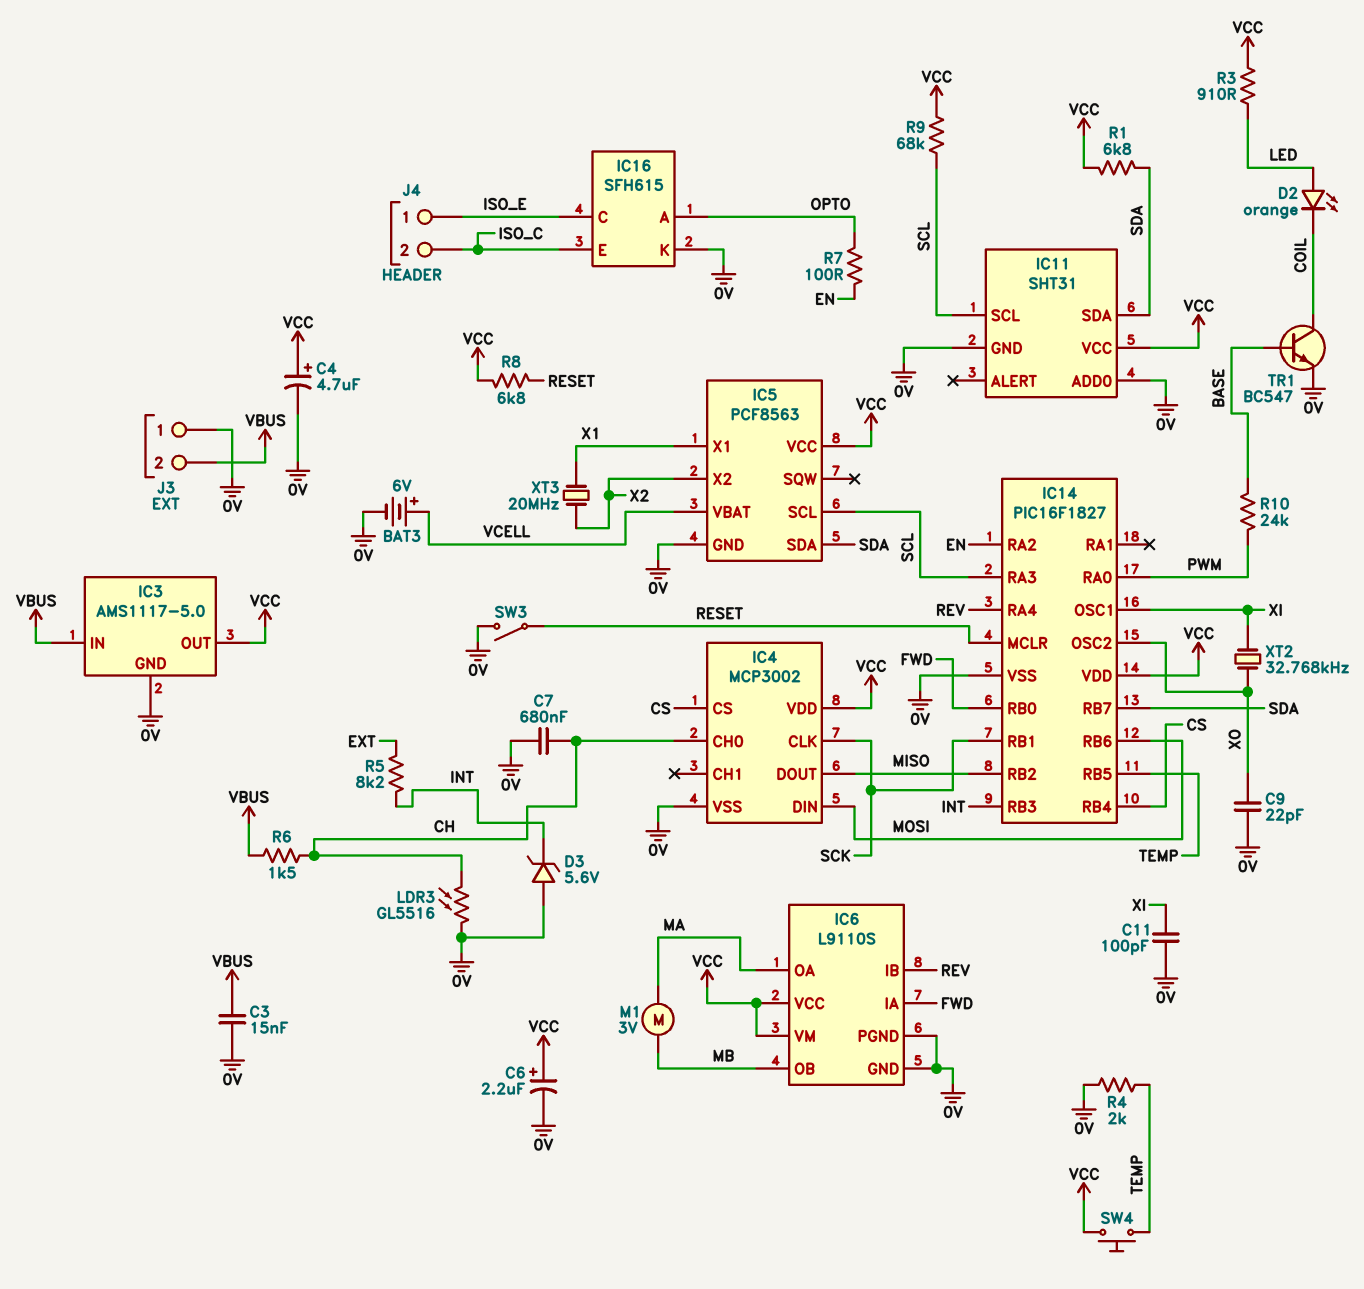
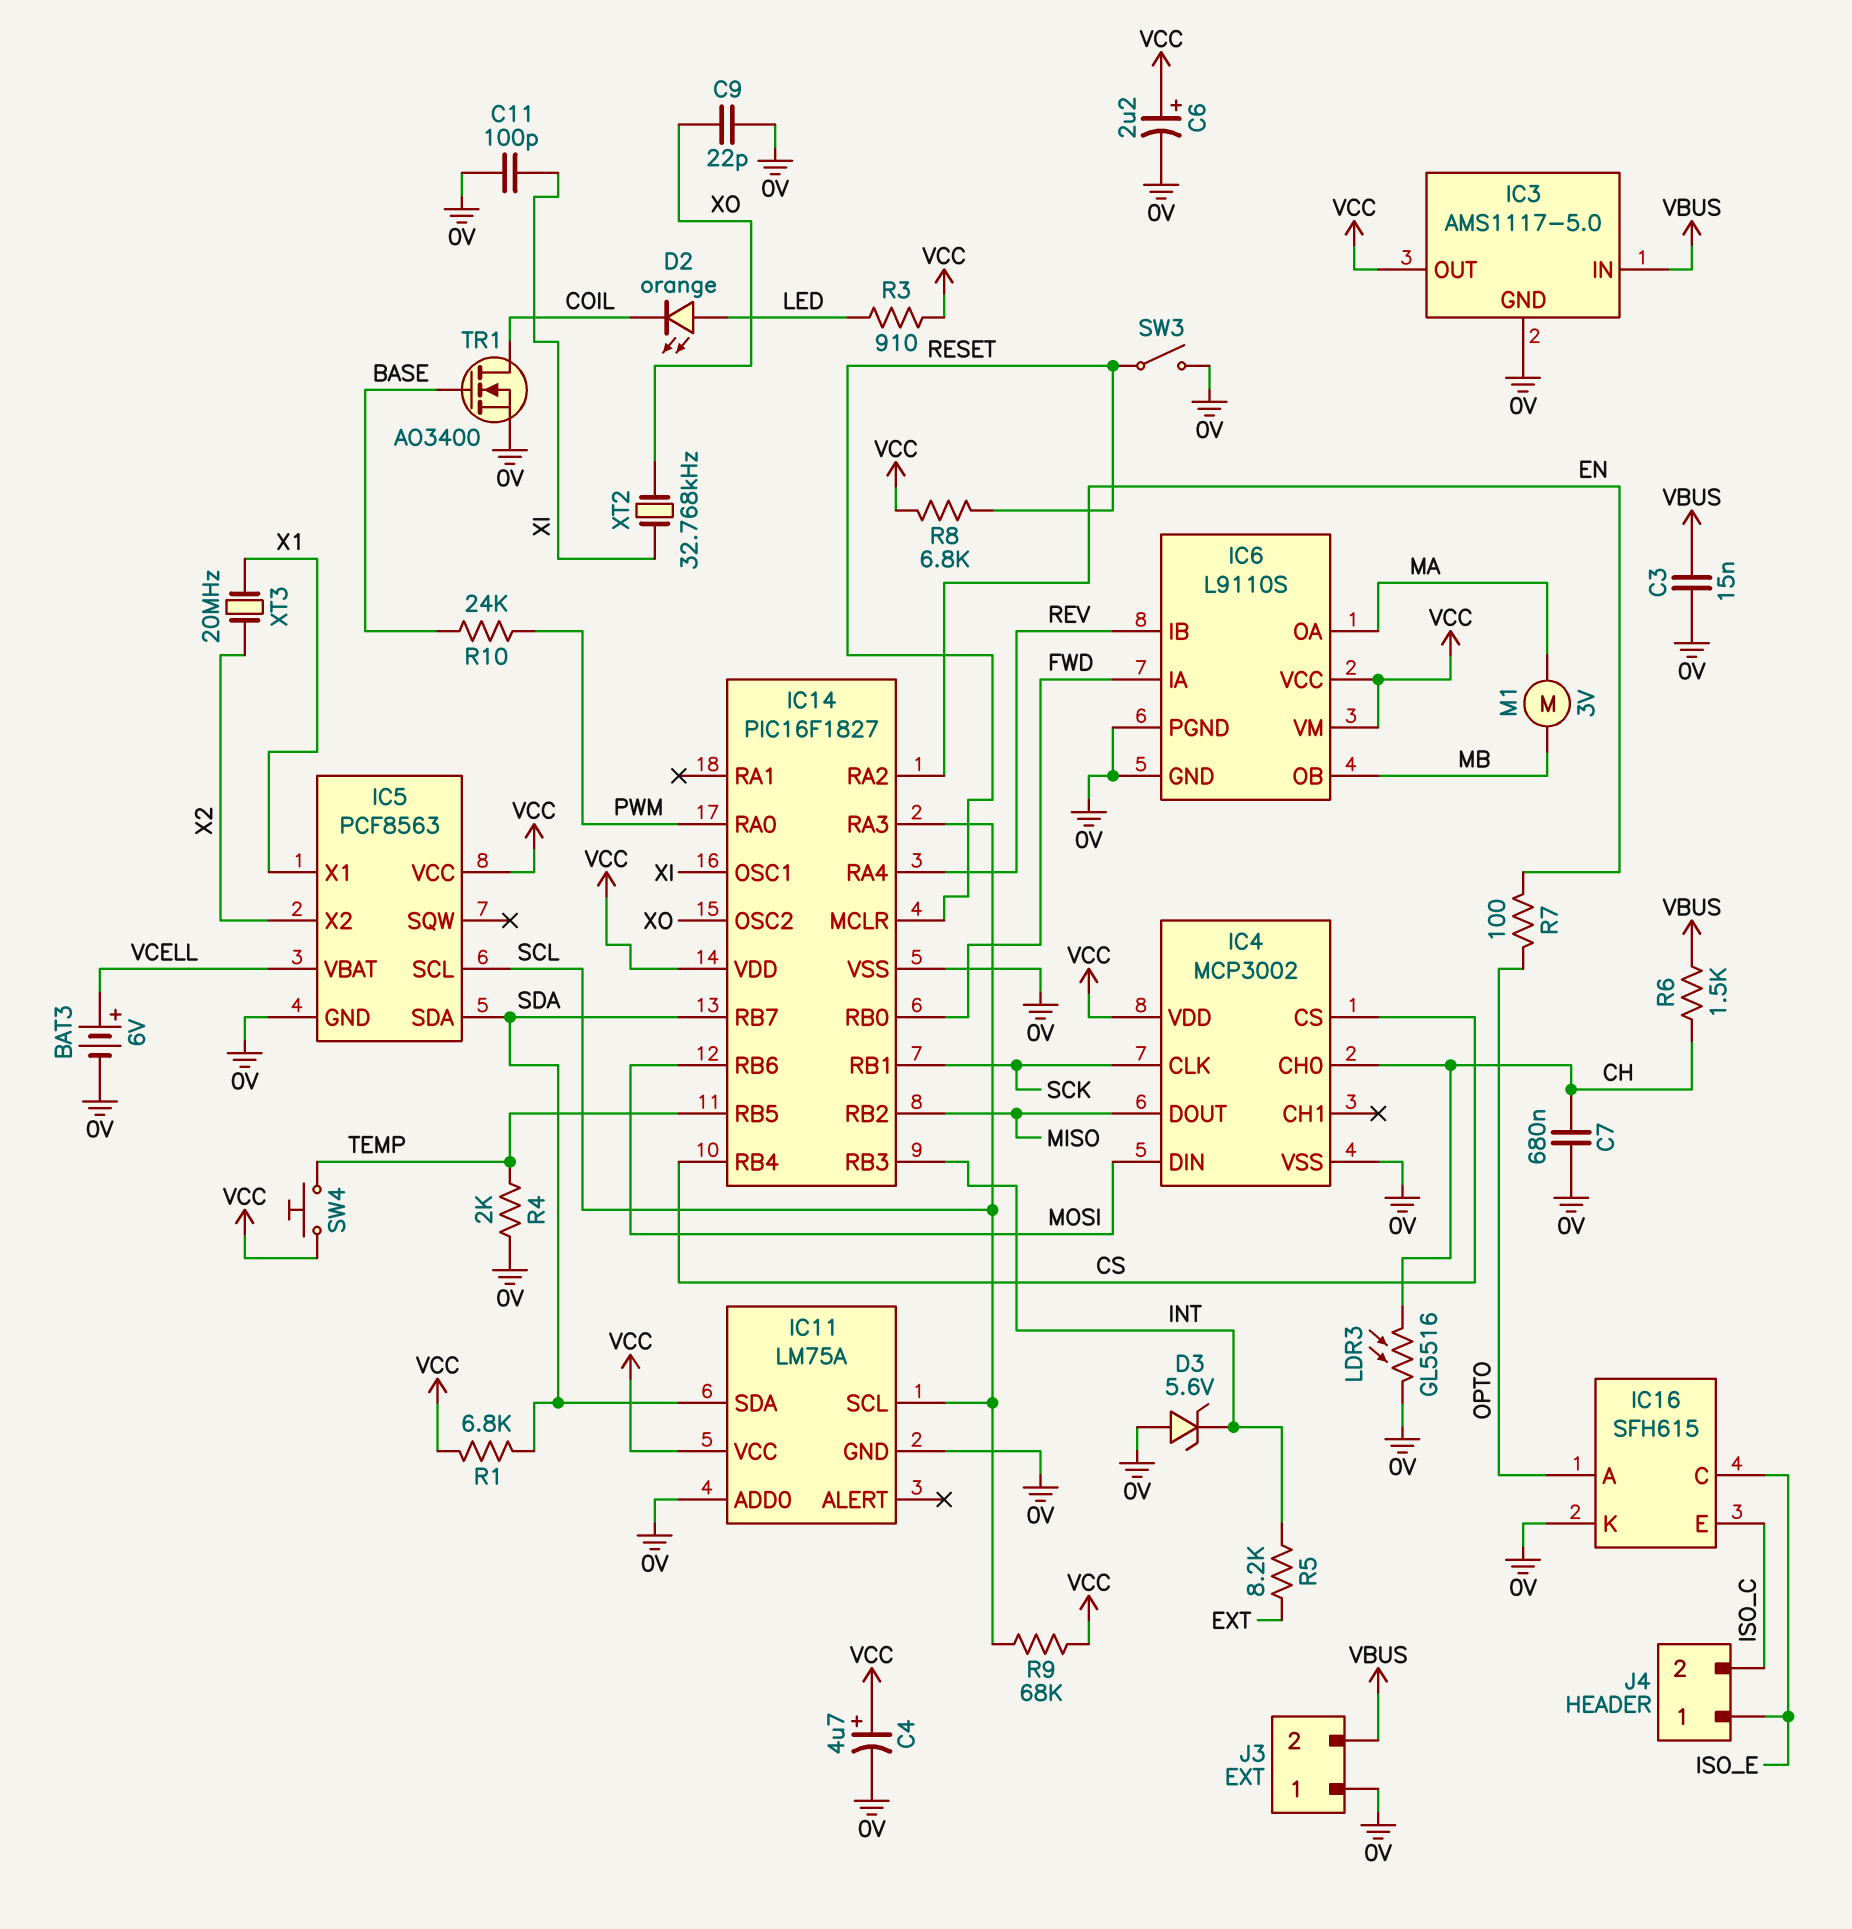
IC11: SHT31 -> LM75A
TR1: NPN BC547 (B BASE, C COIL, E 0V) -> NMOS AO3400 (G BASE, D COIL, S 0V)

